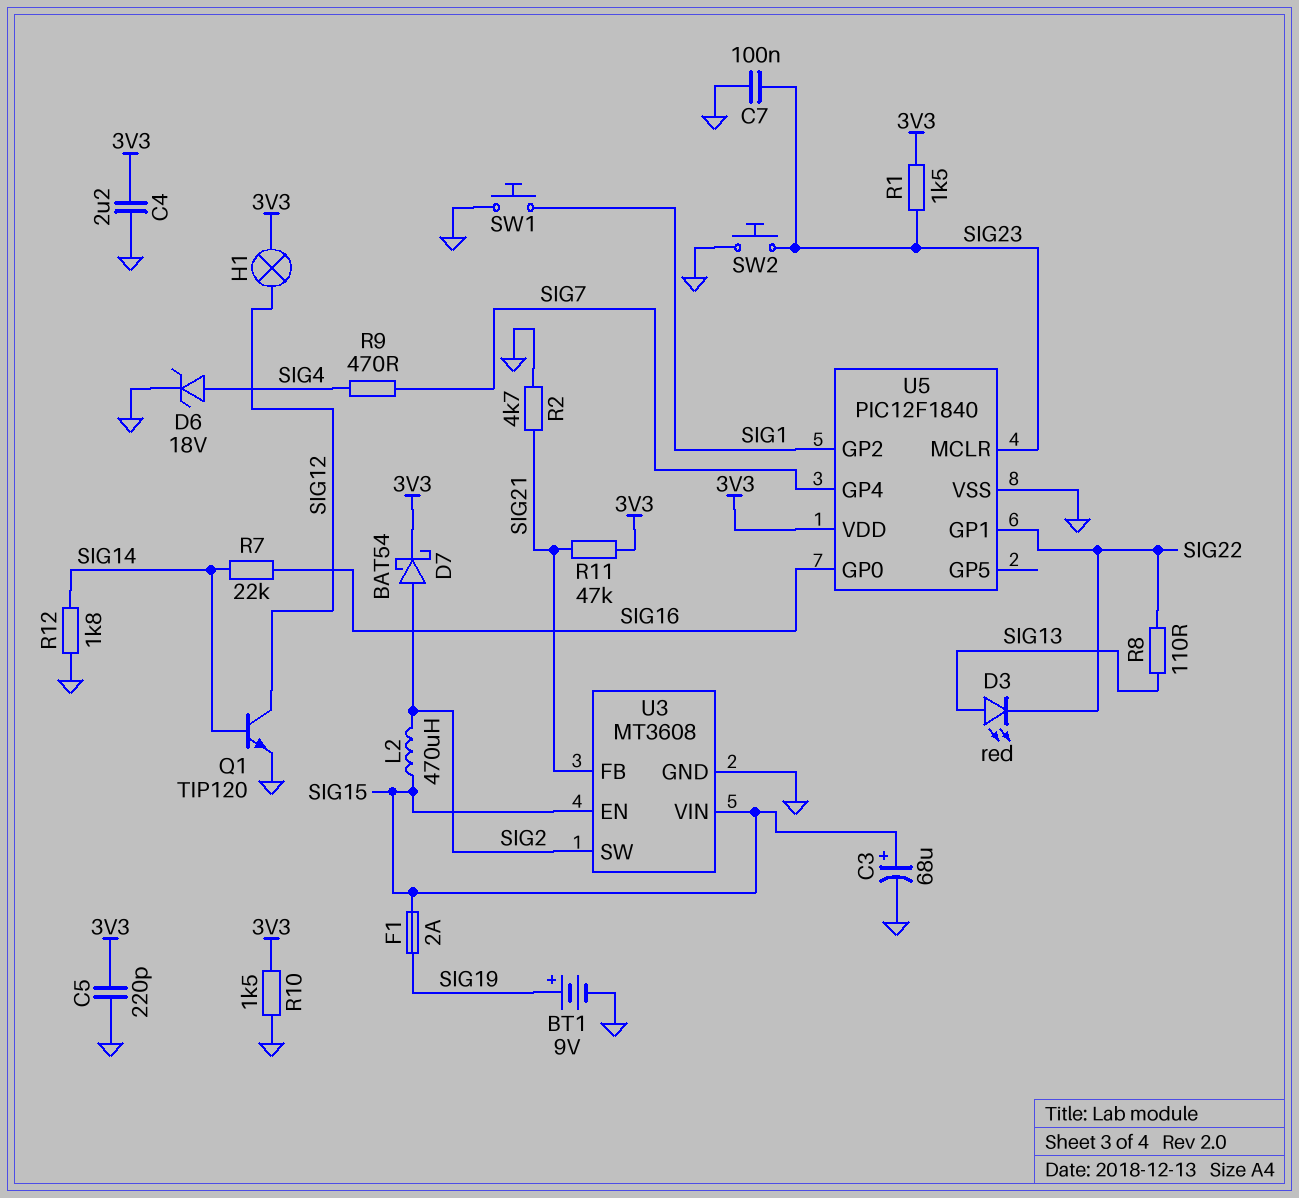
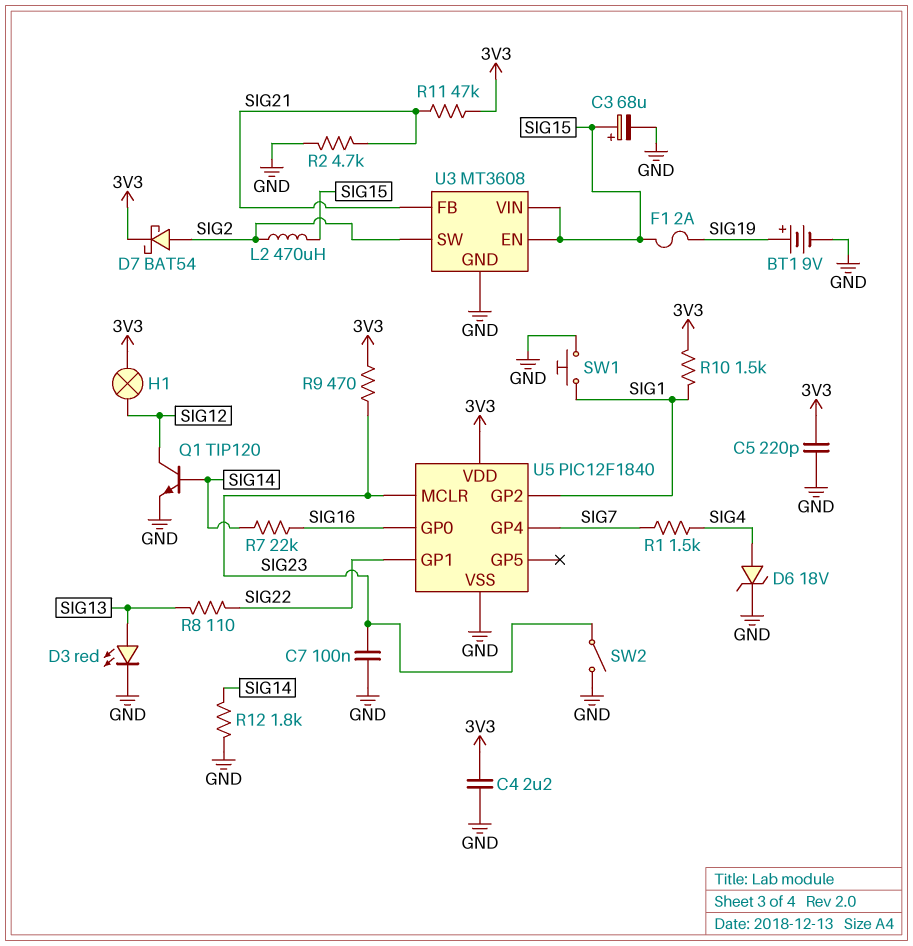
D3: LED red (A SIG13, K SIG22) -> LED red (A SIG13, K GND)
R1: 1.5k (3V3, SIG23) -> 1.5k (SIG4, SIG7)
R9: 470 (SIG4, SIG7) -> 470 (3V3, SIG23)
R10: 1.5k (3V3, GND) -> 1.5k (3V3, SIG1)
SW2: button (GND, SIG23) -> switch (GND, SIG23)

